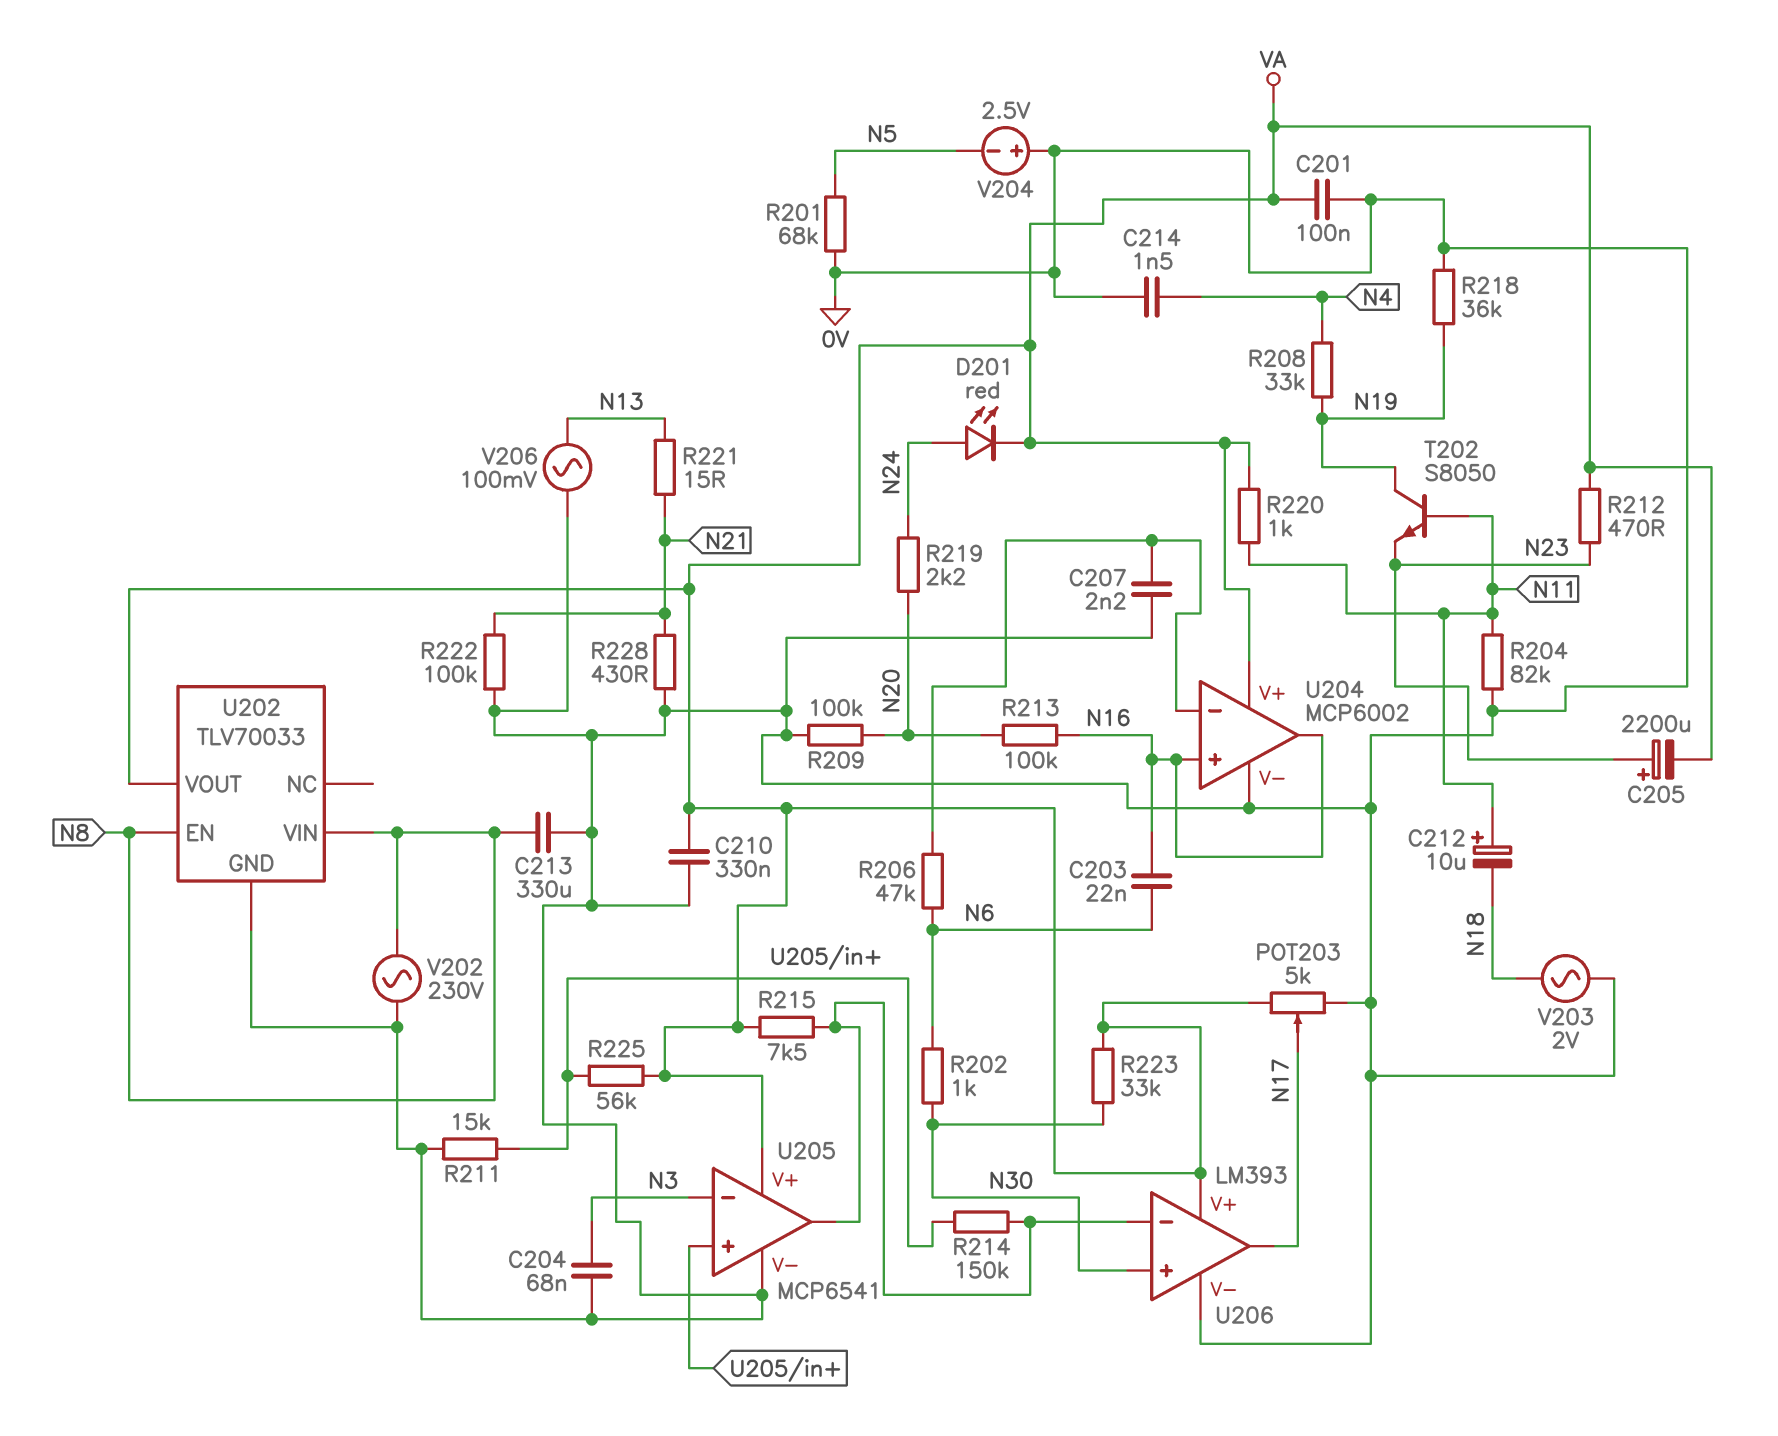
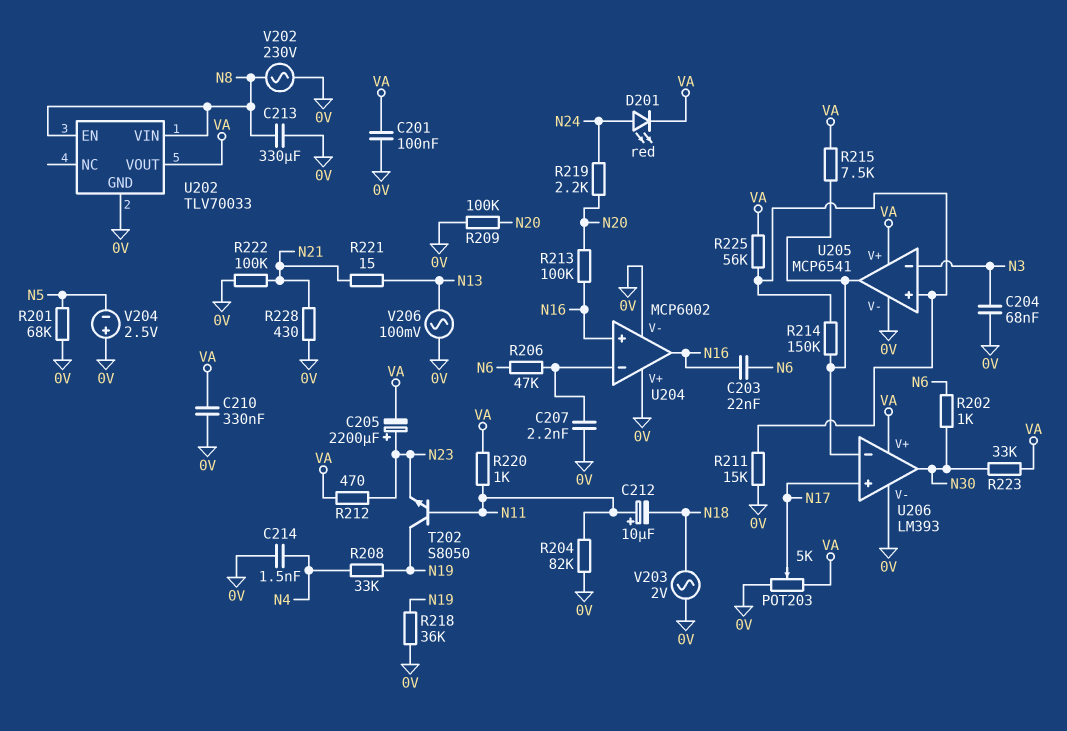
U204 pin V+: VA -> 0V
U206 pin in+: N30 -> N17
U206 pin out: N17 -> N30

